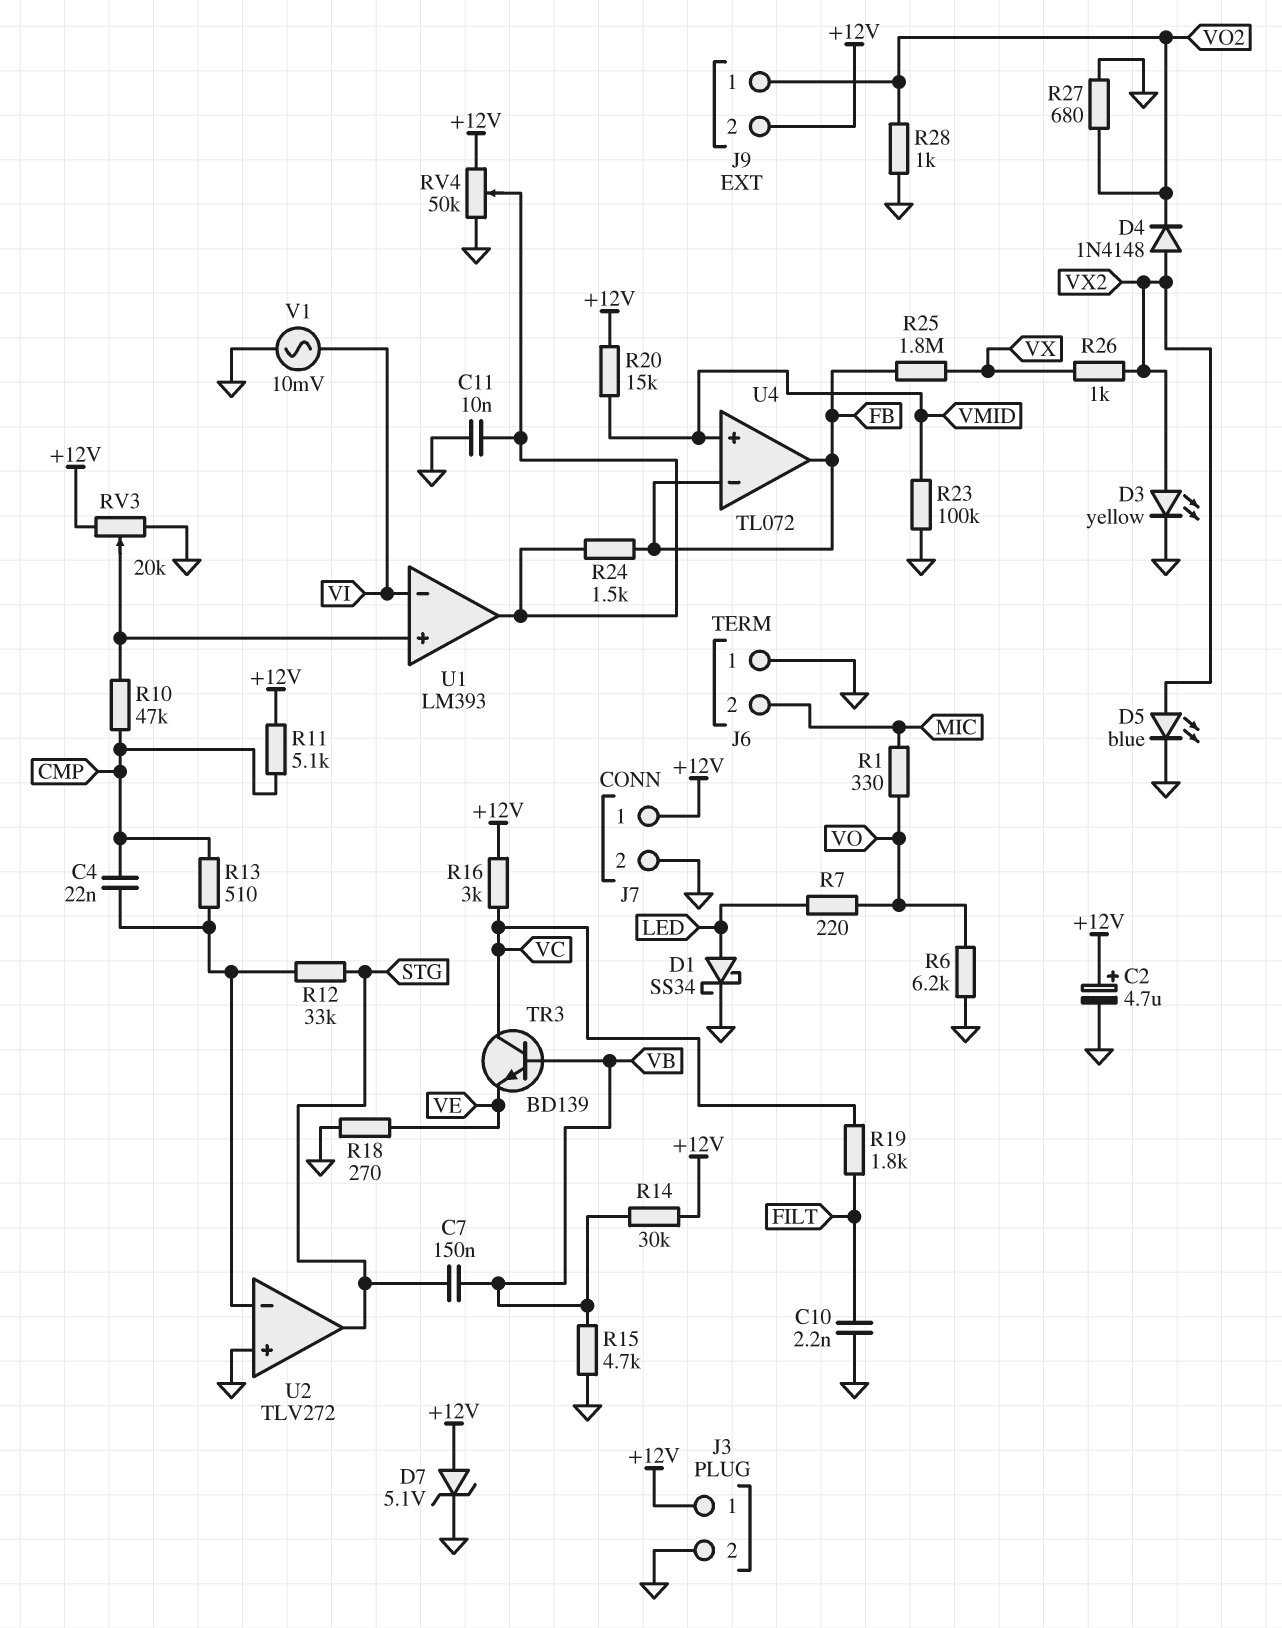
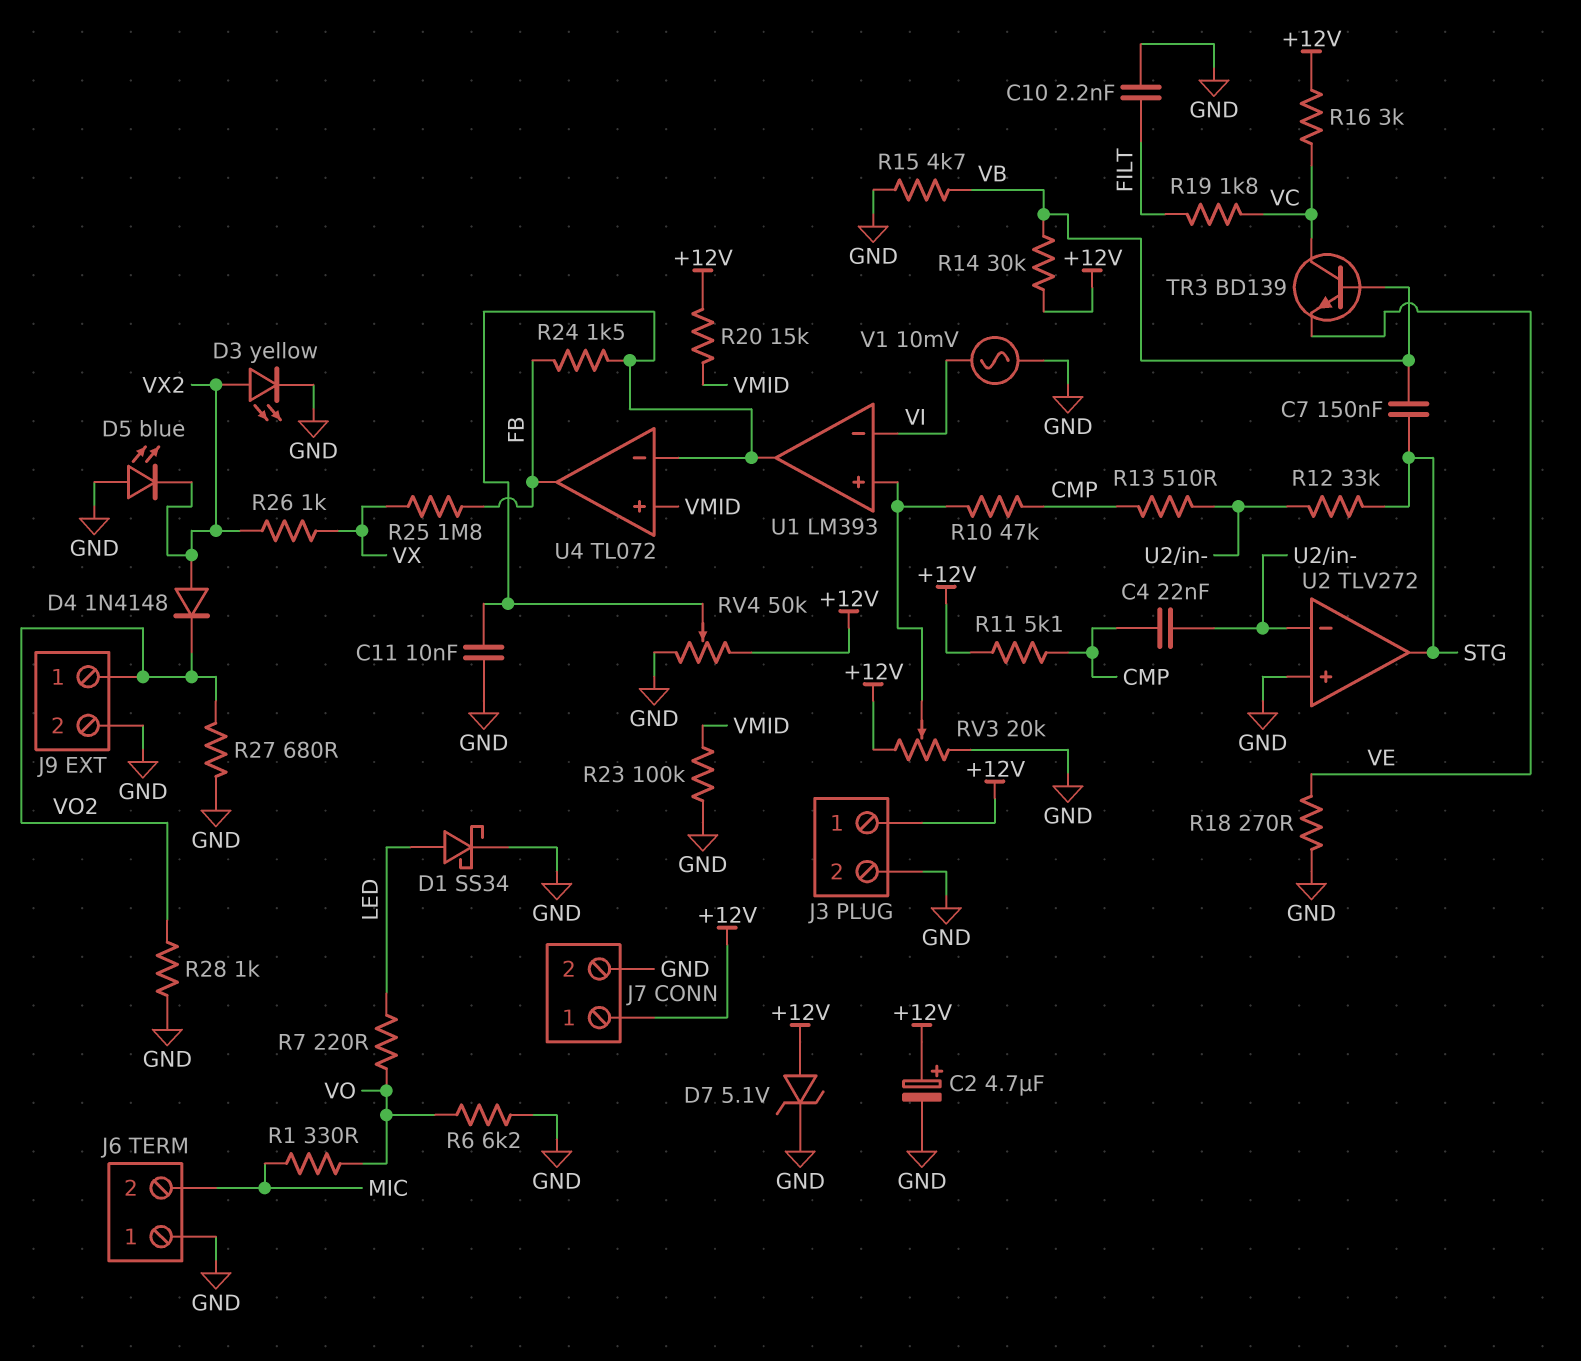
D5: LED blue (A VX2, K GND) -> LED blue (A GND, K VX2)
J9 pin 2: +12V -> GND
U4 pin in-: FB -> U1/out

